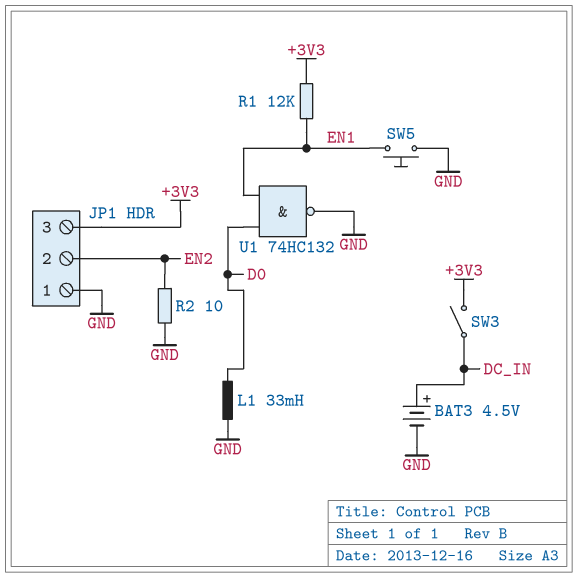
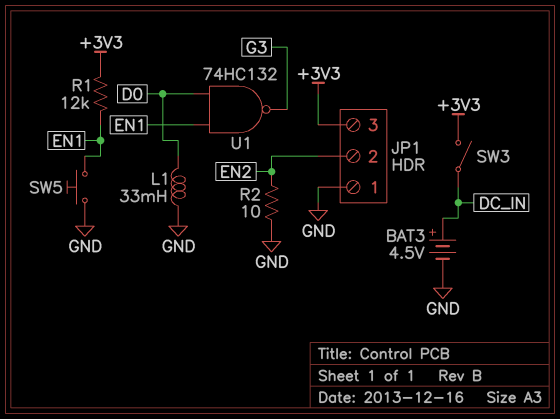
U1: NAND 74HC132 (in D0, in EN1, out GND) -> NAND 74HC132 (in D0, in EN1, out G3)

